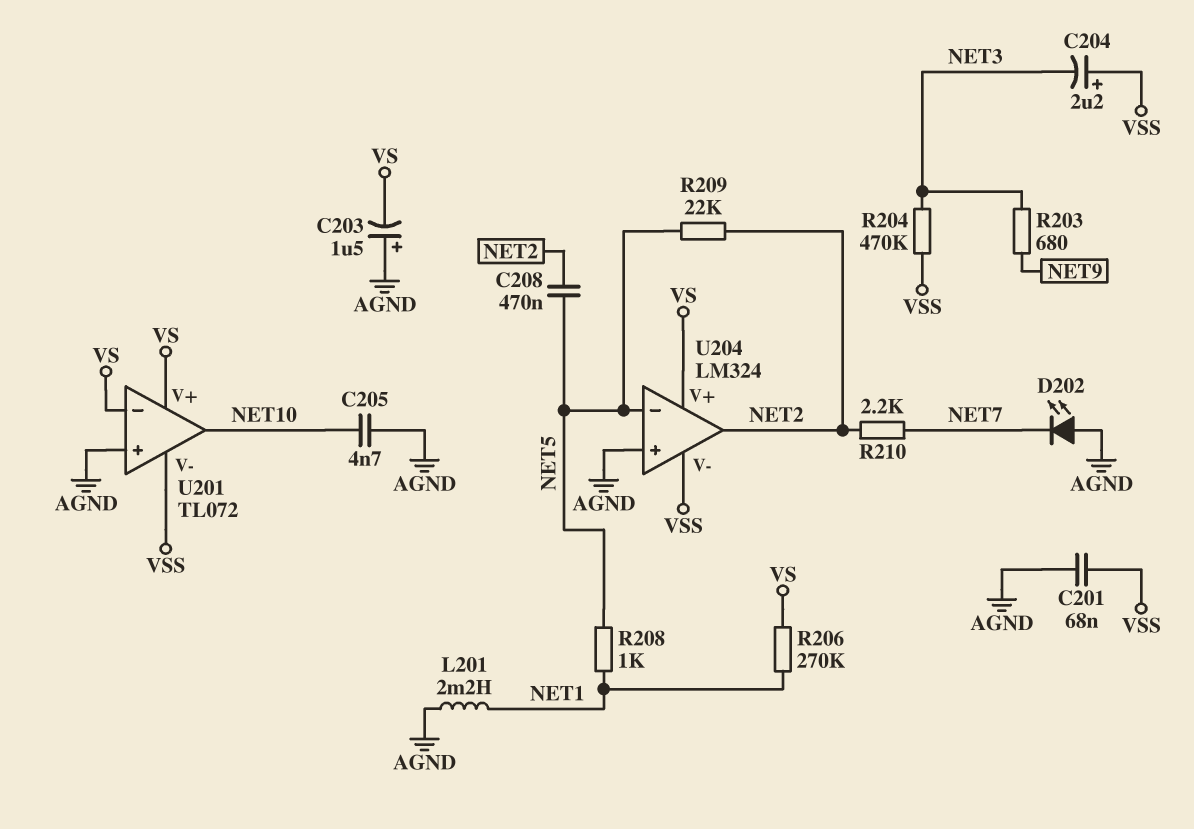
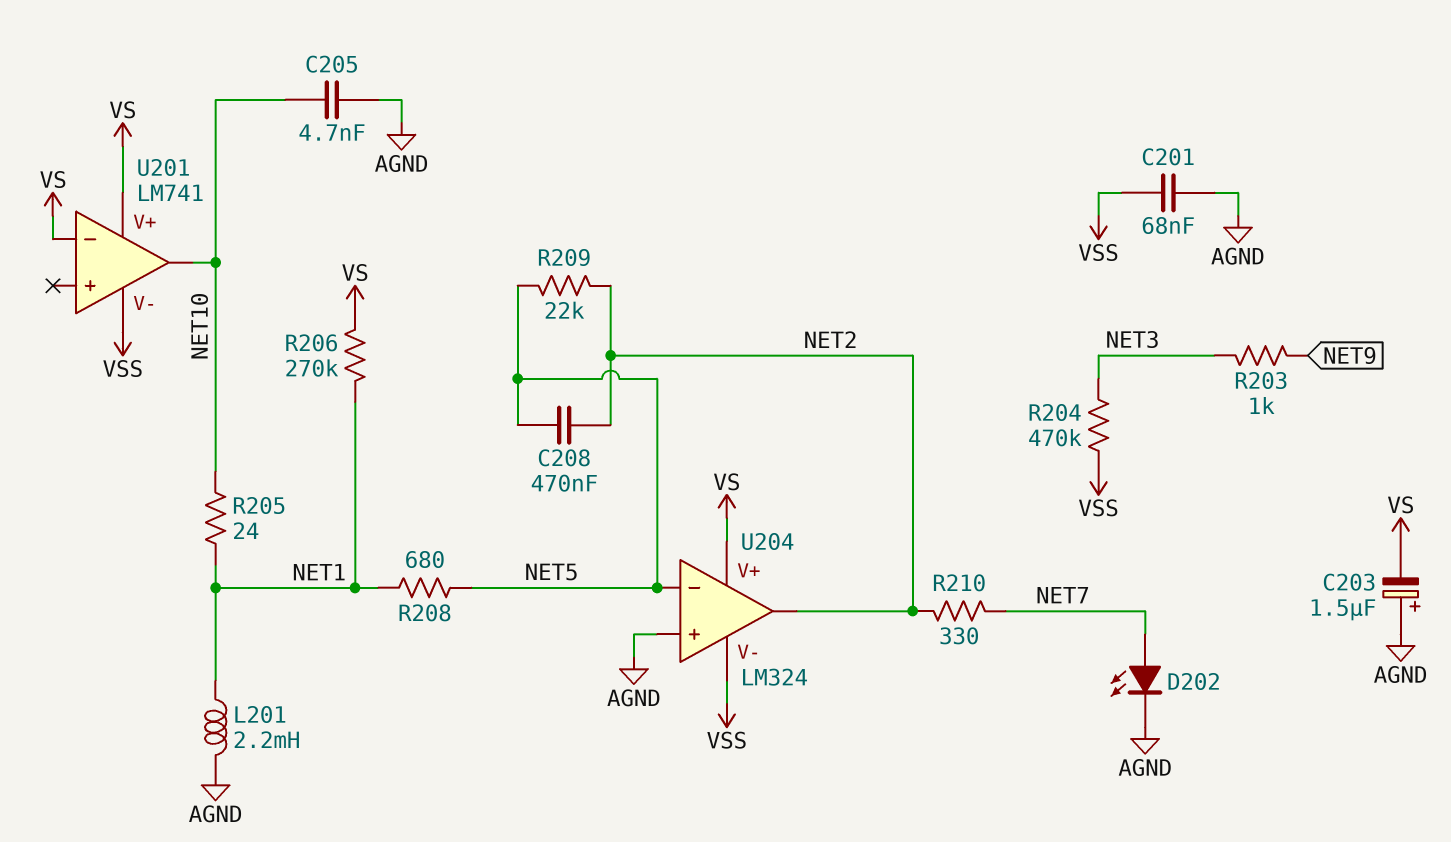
C204: 2.2uF (plus VSS, minus NET3) -> none
D202: LED (A AGND, K NET7) -> LED (A NET7, K AGND)
R203: 680 (NET3, NET9) -> 1k (NET3, NET9)
R205: none -> 24 (NET1, NET10)
R208: 1k (NET1, NET5) -> 680 (NET1, NET5)
R210: 2.2k (NET2, NET7) -> 330 (NET2, NET7)
U201: TL072 -> LM741
U201 pin in+: AGND -> none

